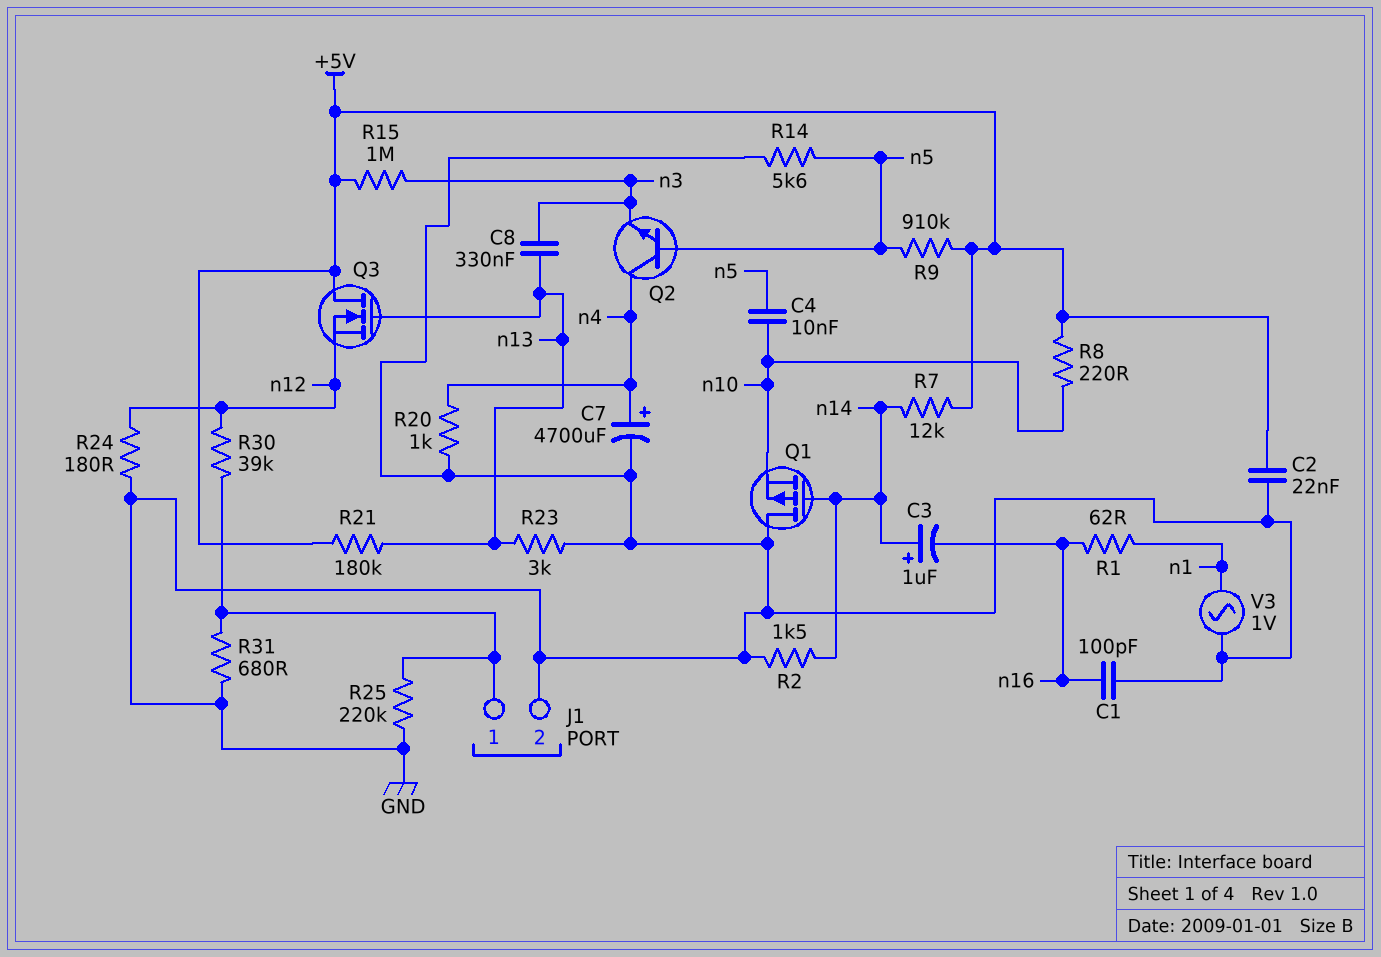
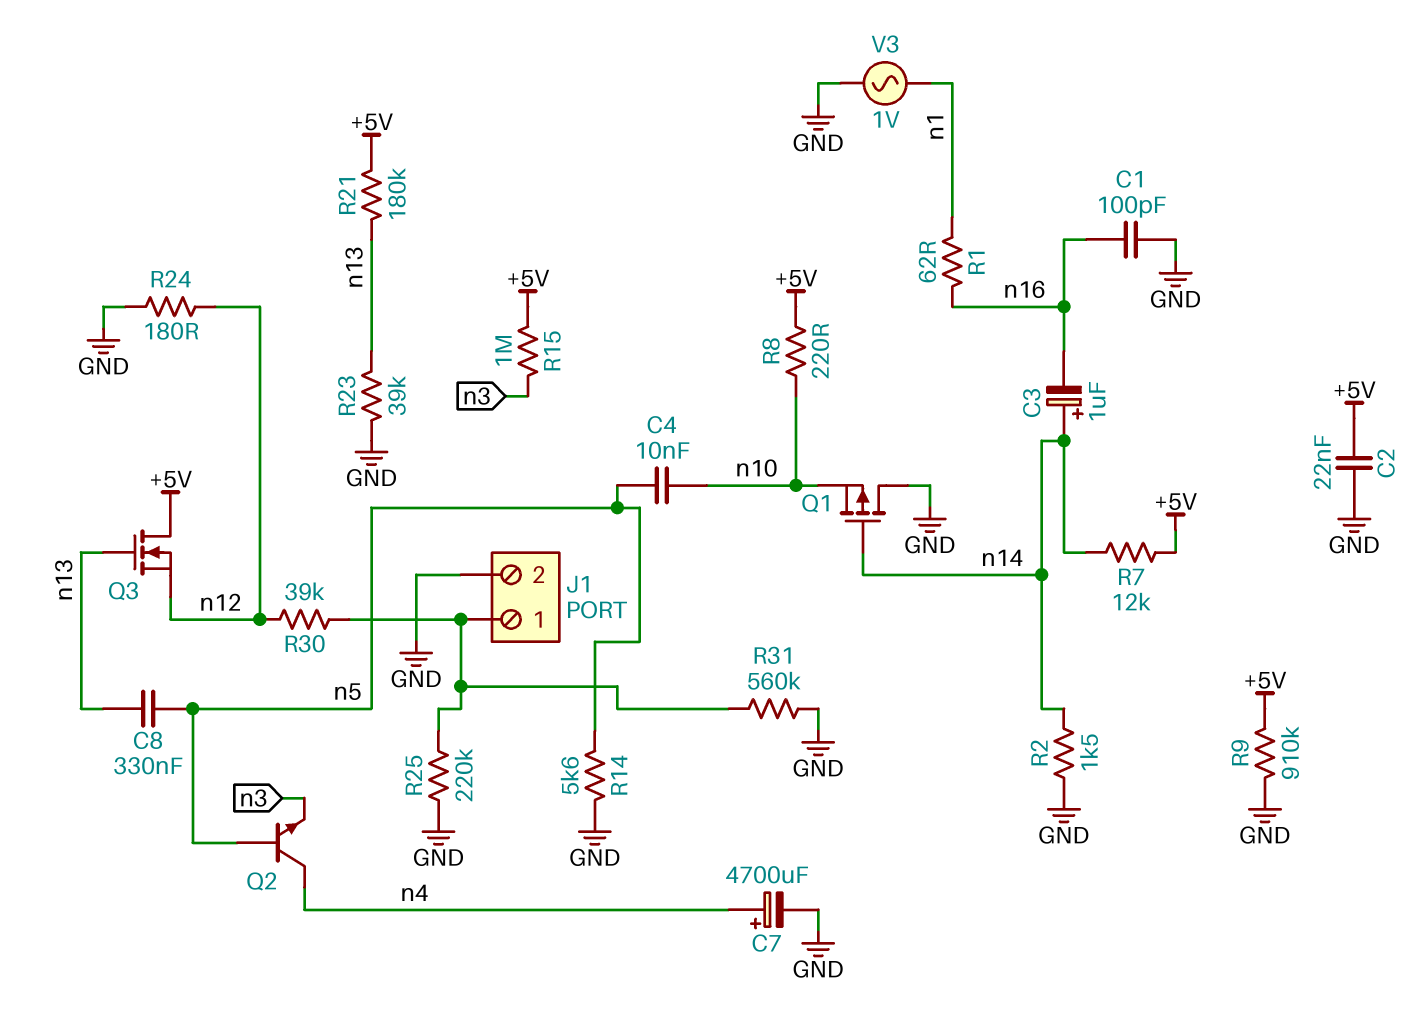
C8: 330nF (n3, n13) -> 330nF (n5, n13)
R9: 910k (+5V, n5) -> 910k (+5V, GND)
R20: 1k (GND, n4) -> none
R23: 3k (GND, n13) -> 39k (GND, n13)
R31: 680 (GND, J1/1) -> 560k (GND, J1/1)

